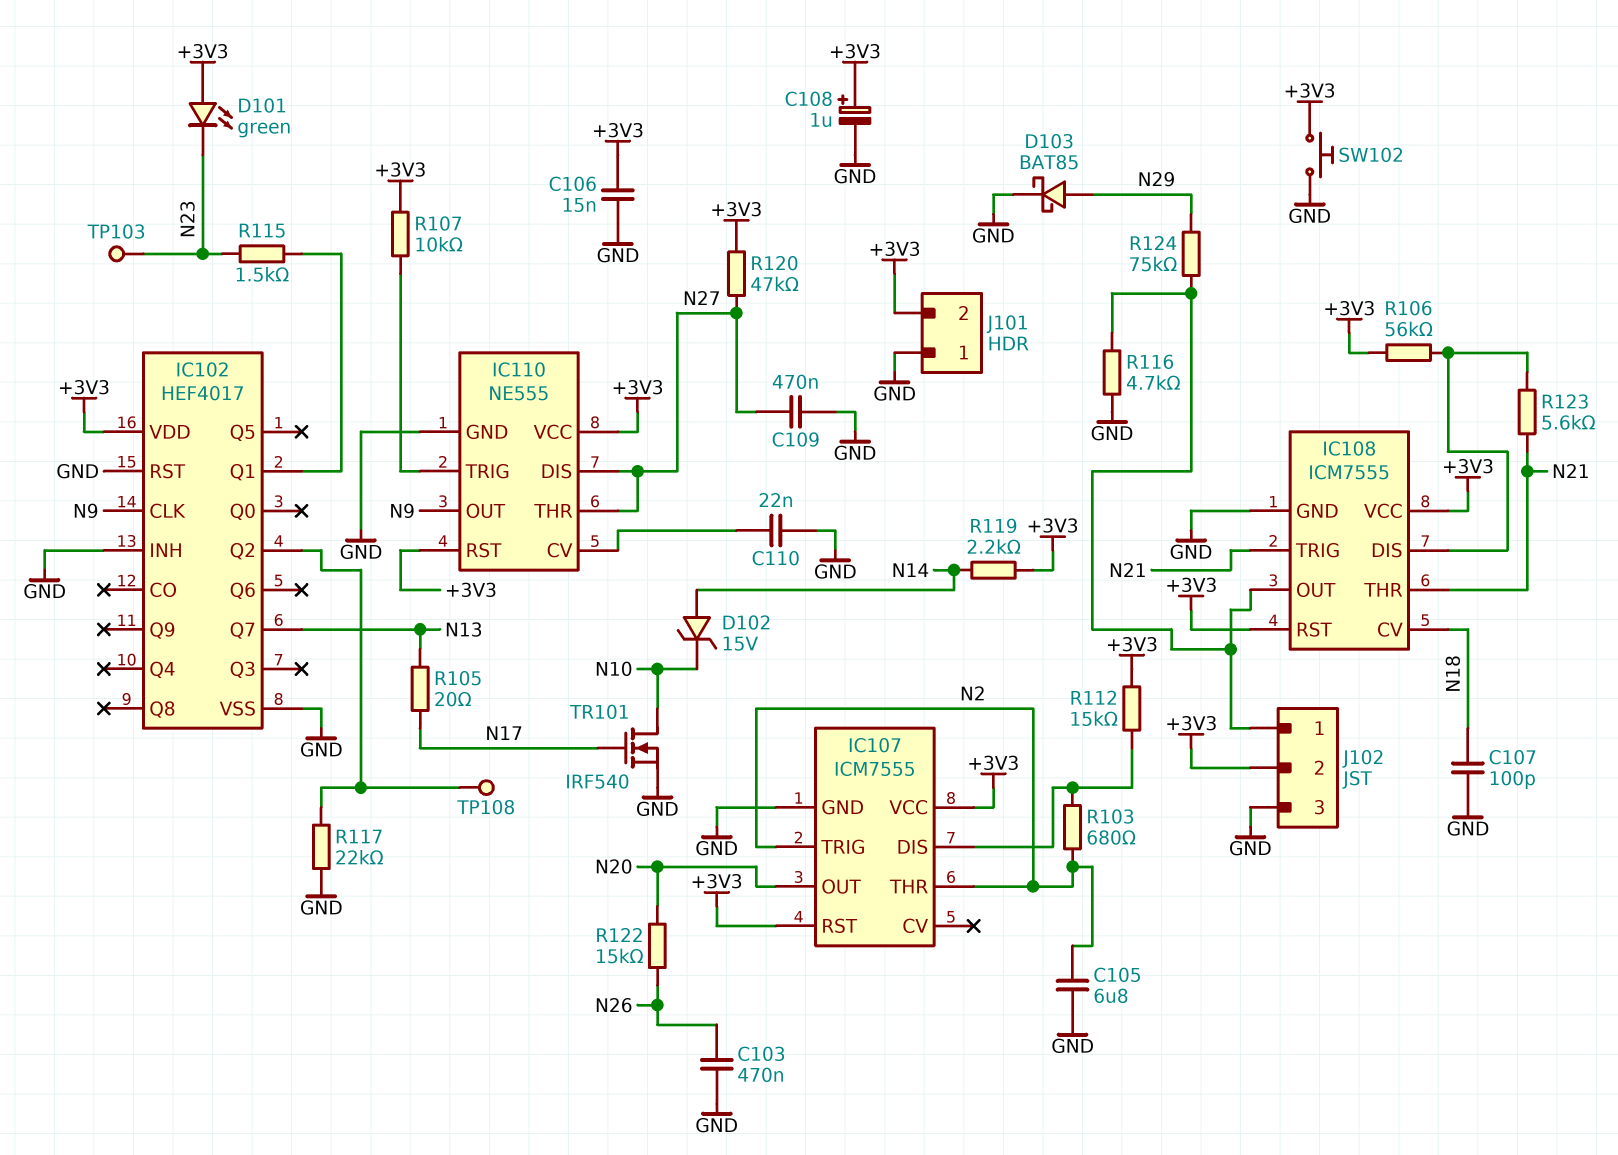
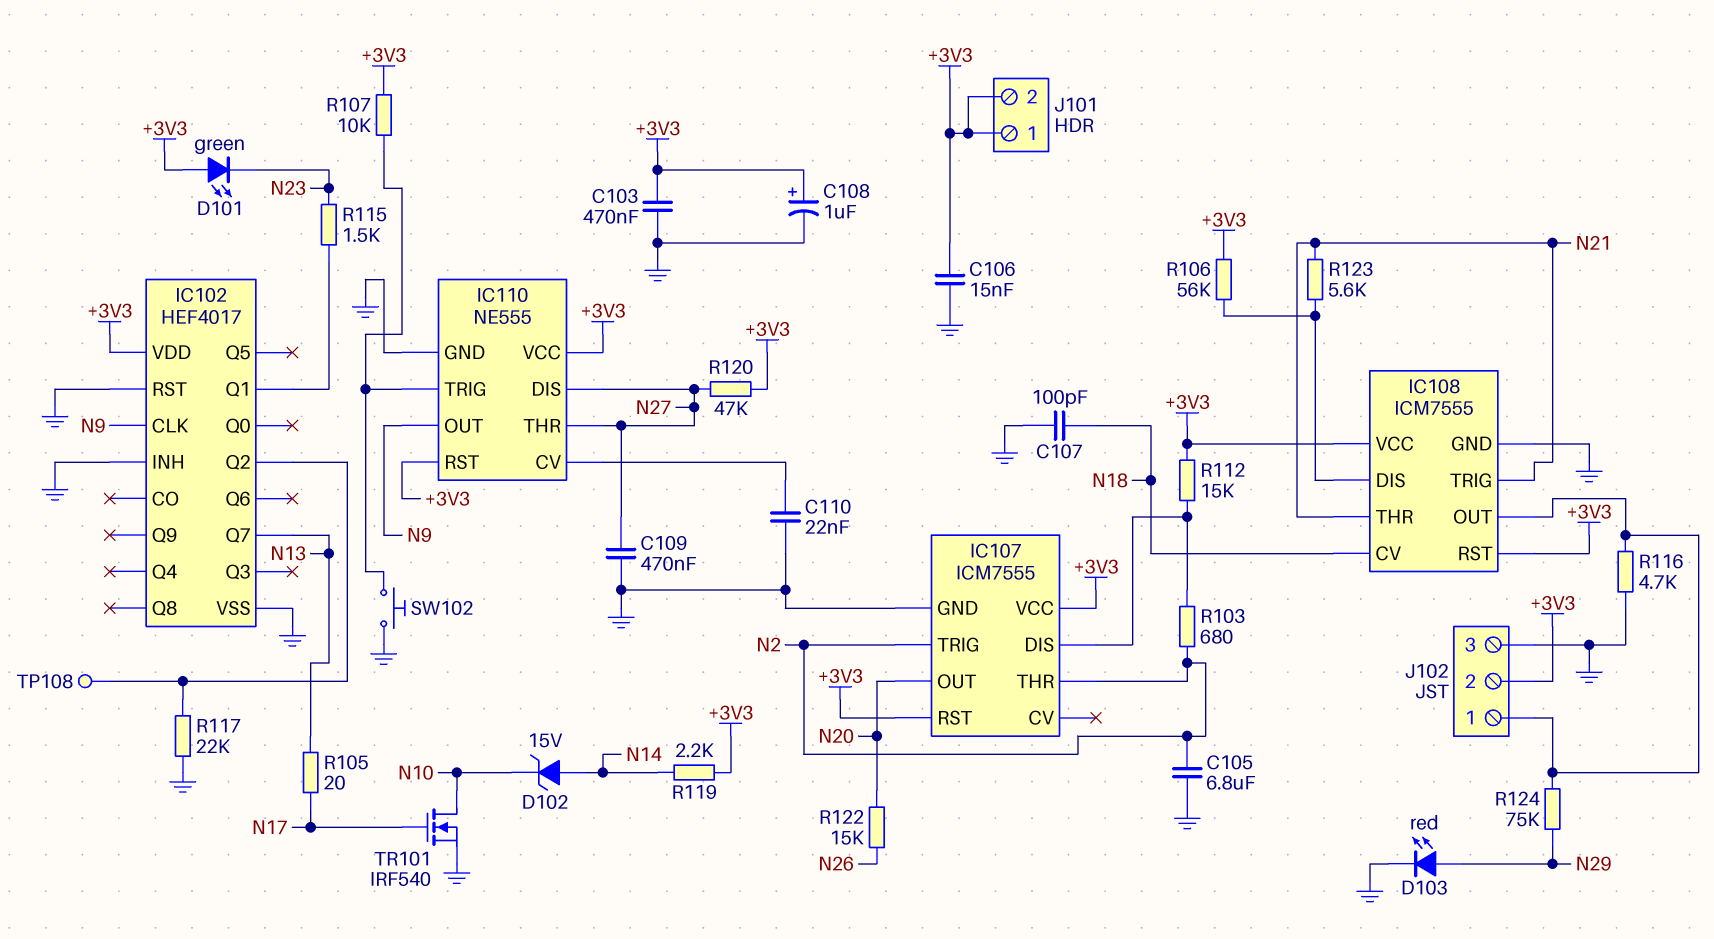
C103: 470nF (GND, N26) -> 470nF (+3V3, GND)
D103: schottky BAT85 (A N29, K GND) -> LED red (A N29, K GND)
J101 pin 1: GND -> +3V3
SW102: button (+3V3, GND) -> button (GND, IC110/TRIG)
TP103: test point (N23) -> none

